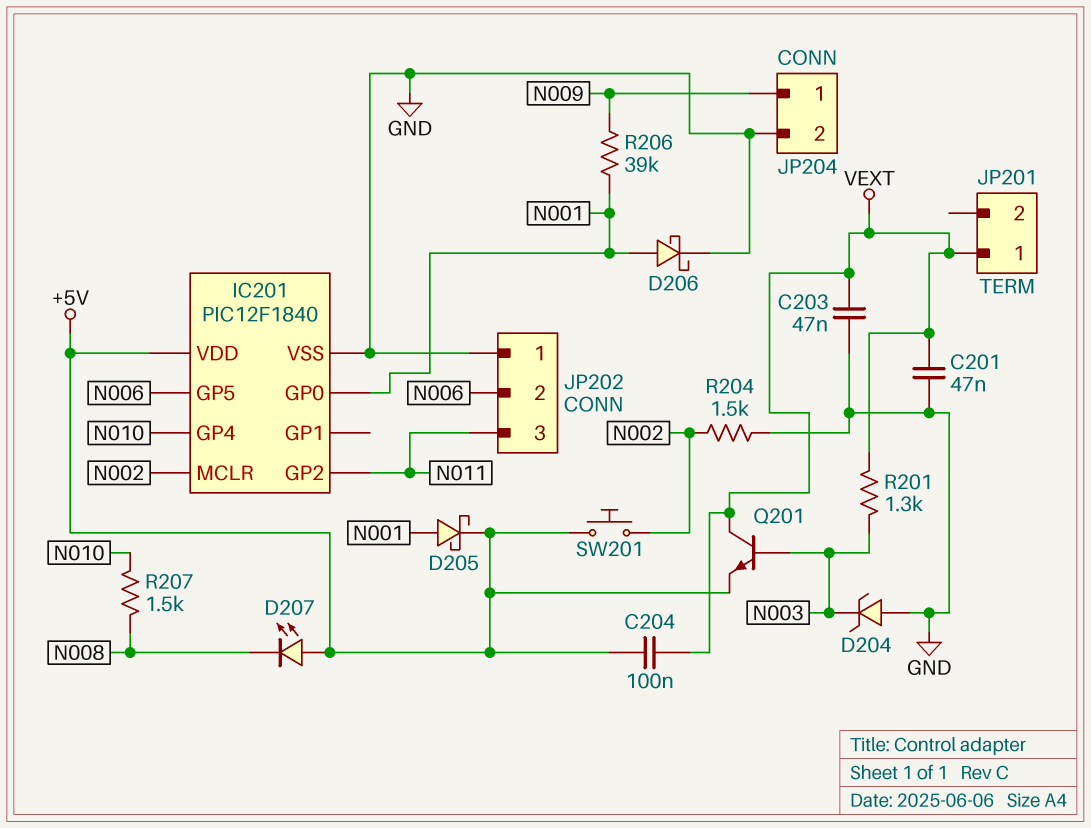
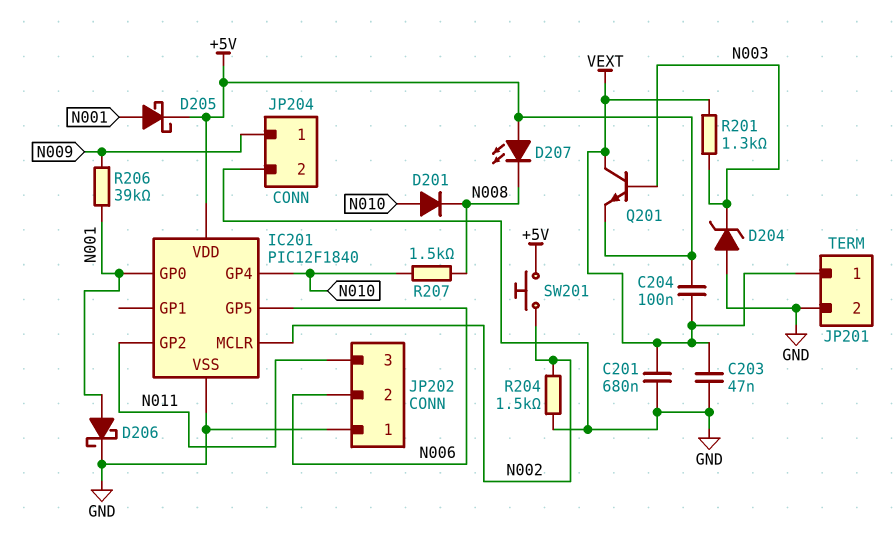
C201: 47nF (GND, VEXT) -> 680nF (GND, VEXT)
D201: none -> diode (A N010, K N008)
JP201 pin 2: none -> GND

